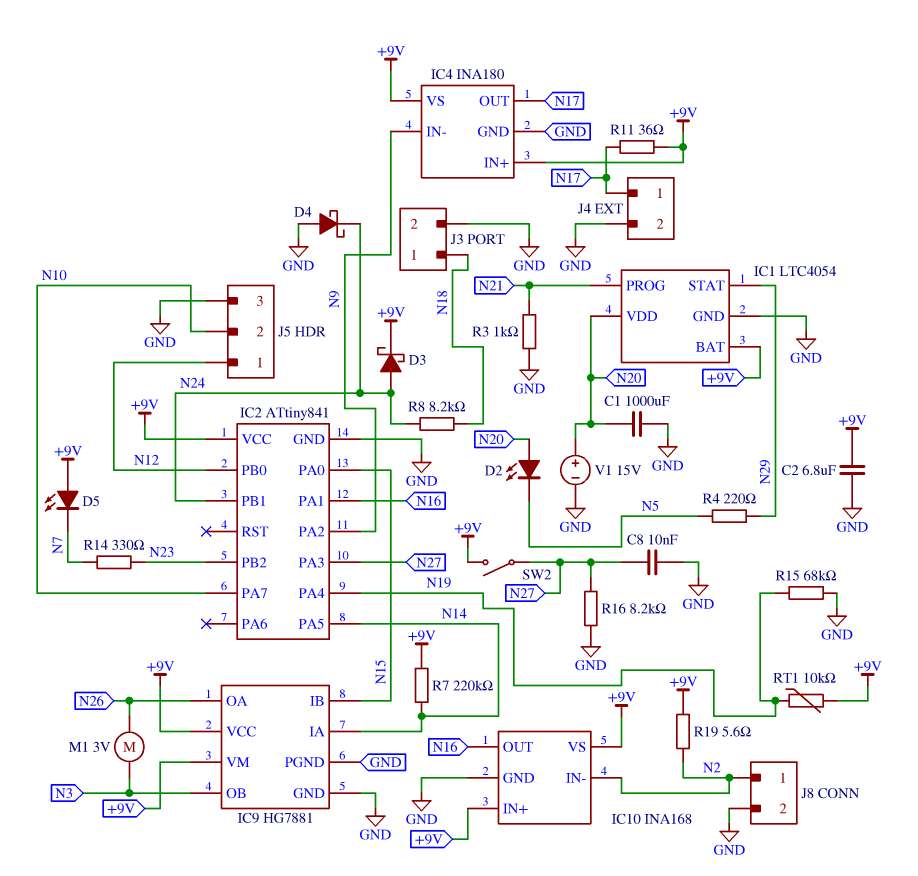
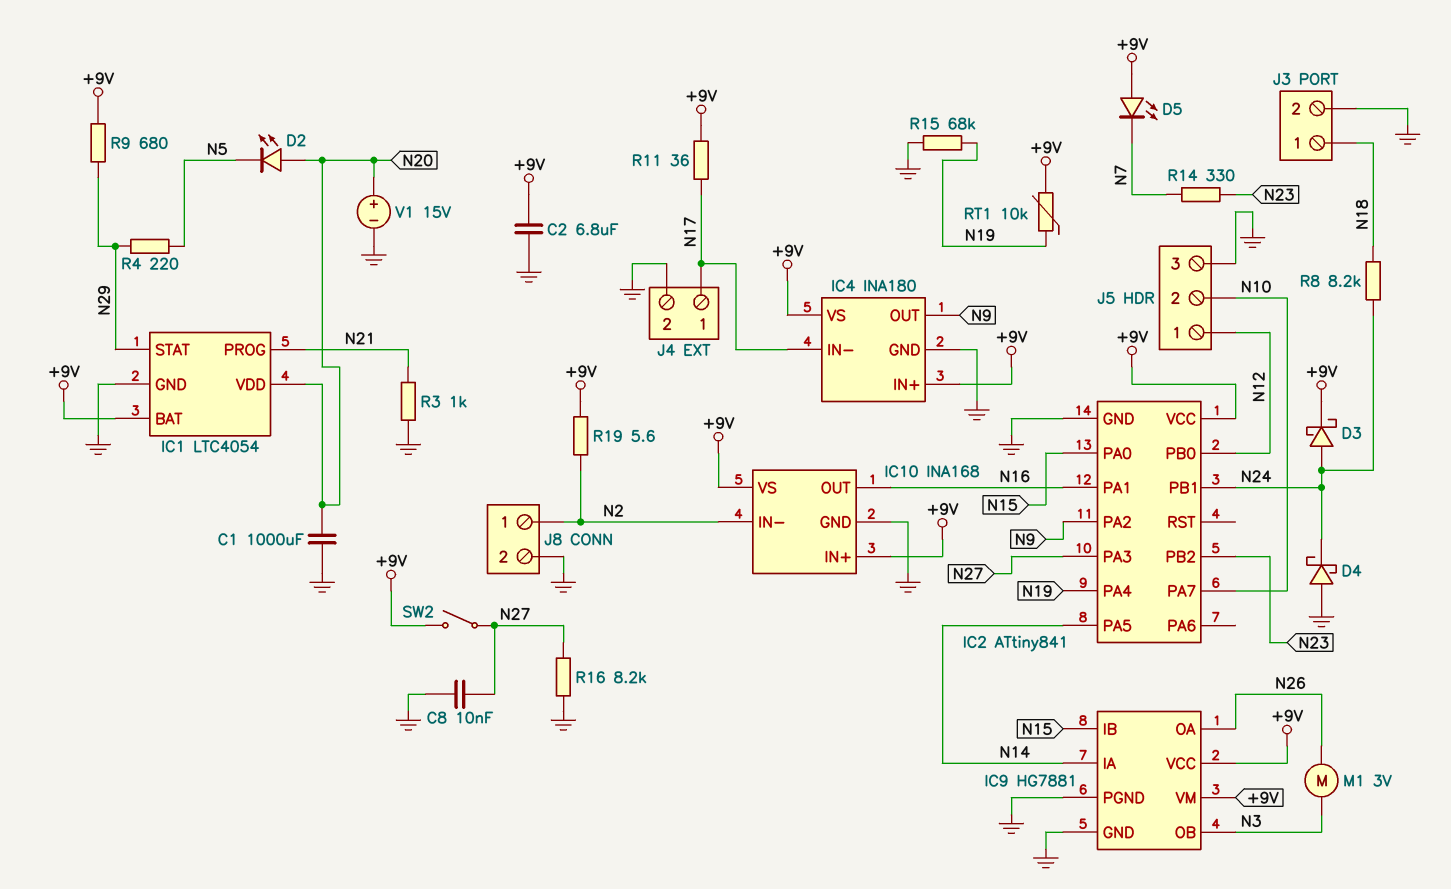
IC4 pin IN-: N9 -> N17
IC4 pin OUT: N17 -> N9
R7: 220k (+9V, N14) -> none
R9: none -> 680 (+9V, N29)

